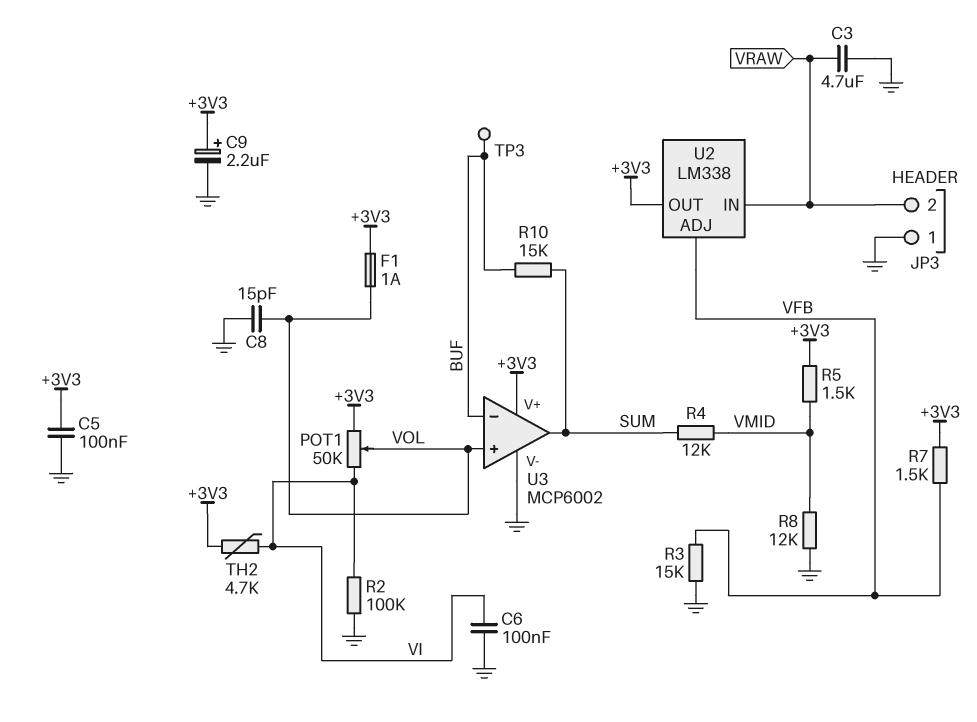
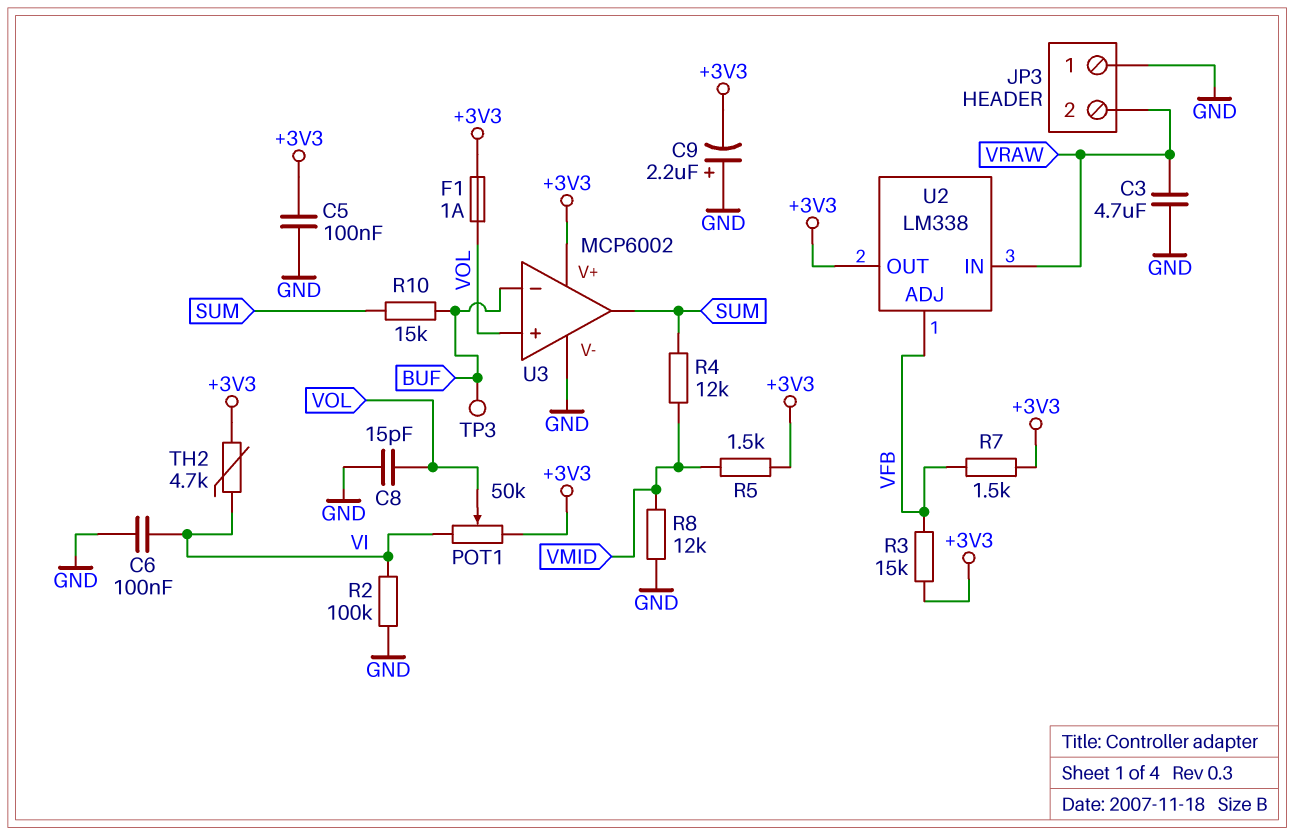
C9: 2.2uF (plus +3V3, minus GND) -> 2.2uF (plus GND, minus +3V3)
R3: 15k (GND, VFB) -> 15k (+3V3, VFB)

